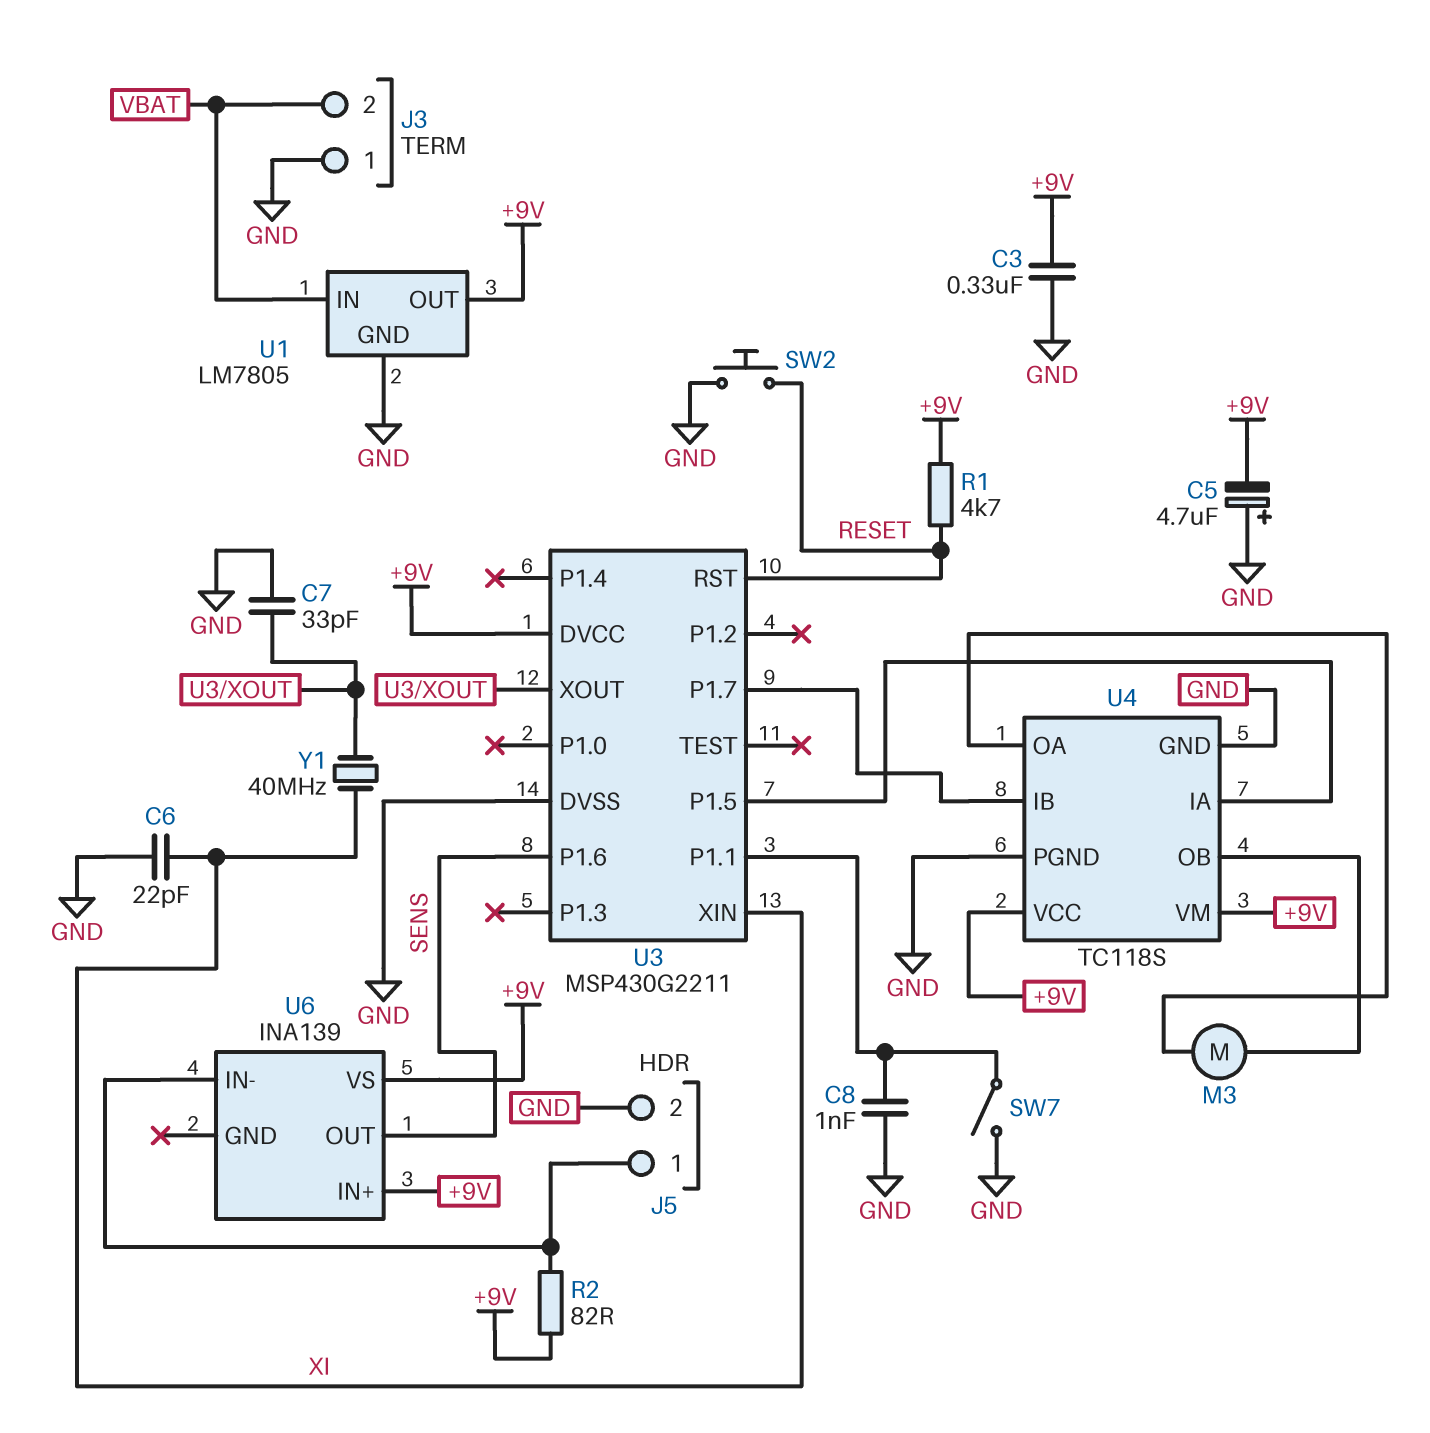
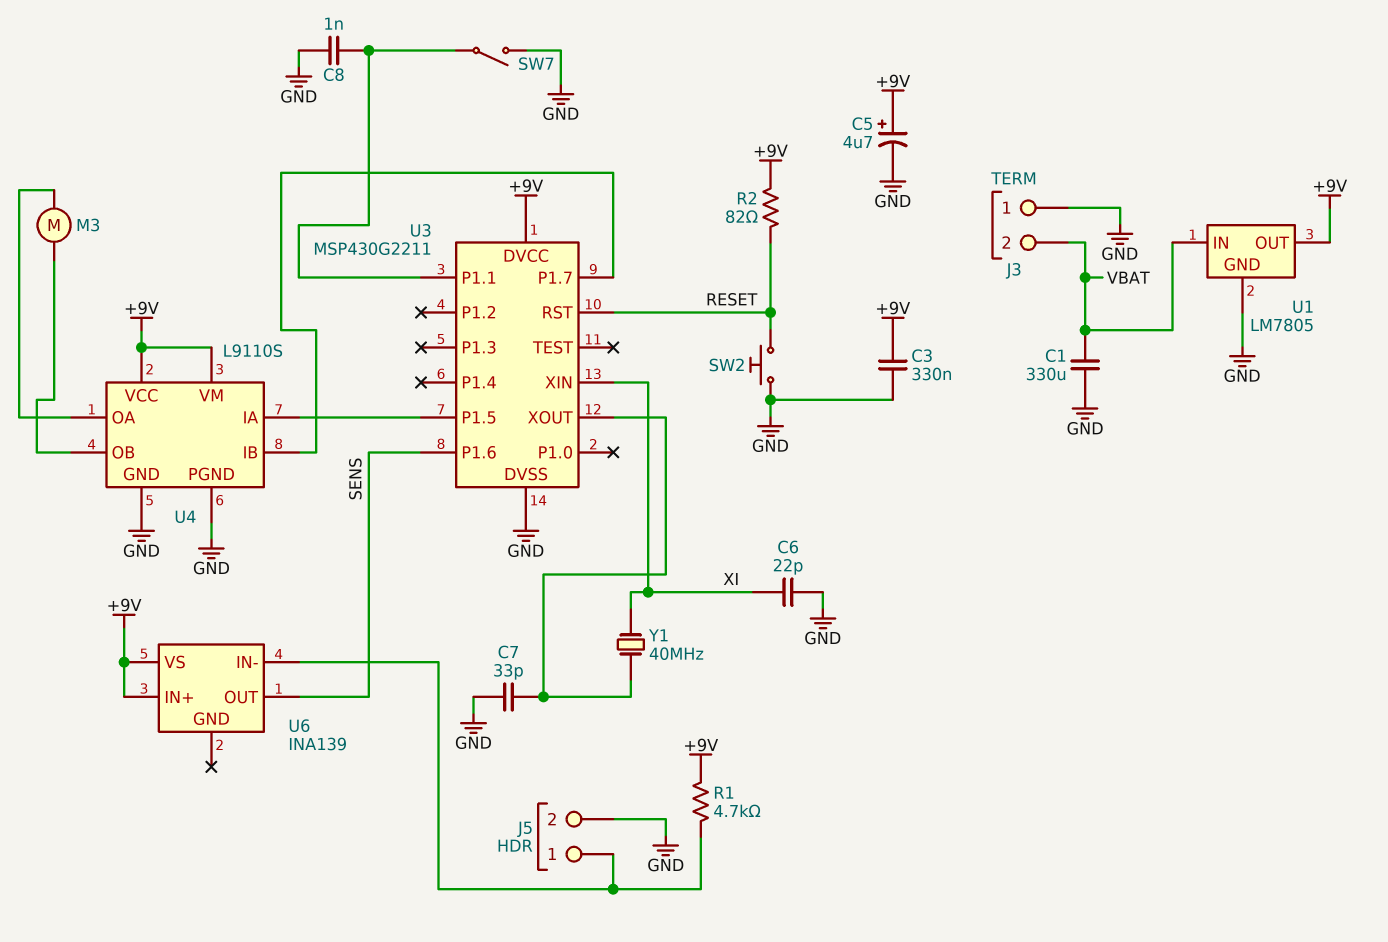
C1: none -> 330uF (GND, VBAT)
C5: 4.7uF (plus GND, minus +9V) -> 4.7uF (plus +9V, minus GND)
R1: 4.7k (+9V, RESET) -> 4.7k (+9V, J5/1)
R2: 82 (+9V, J5/1) -> 82 (+9V, RESET)
U4: TC118S -> L9110S

